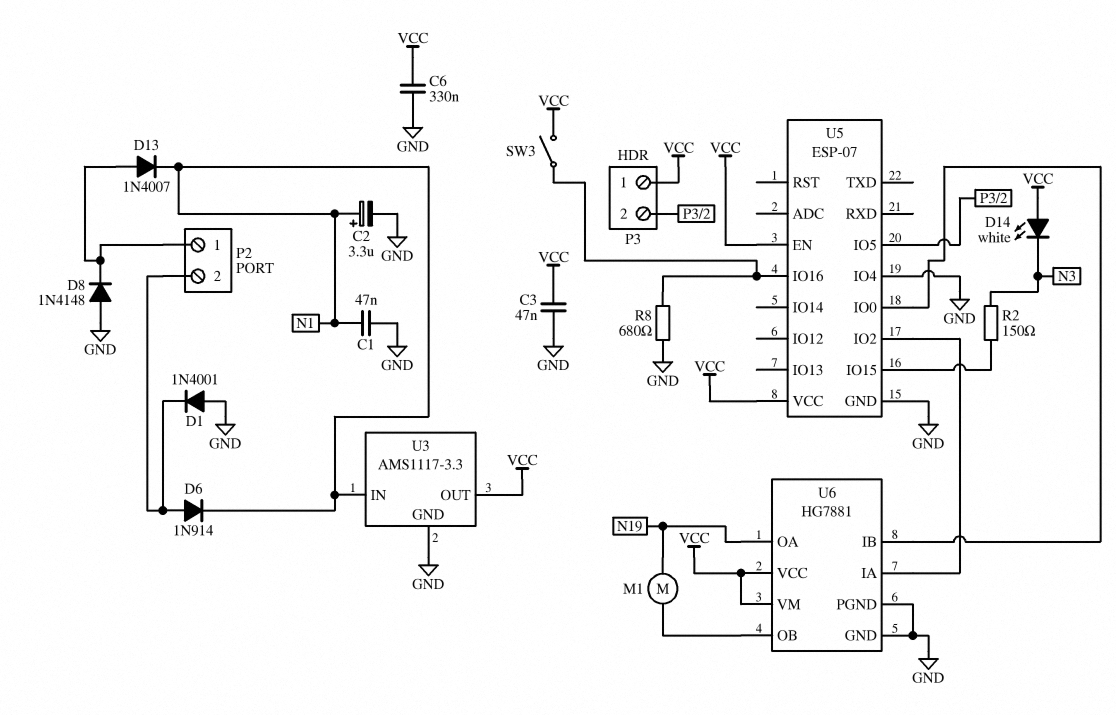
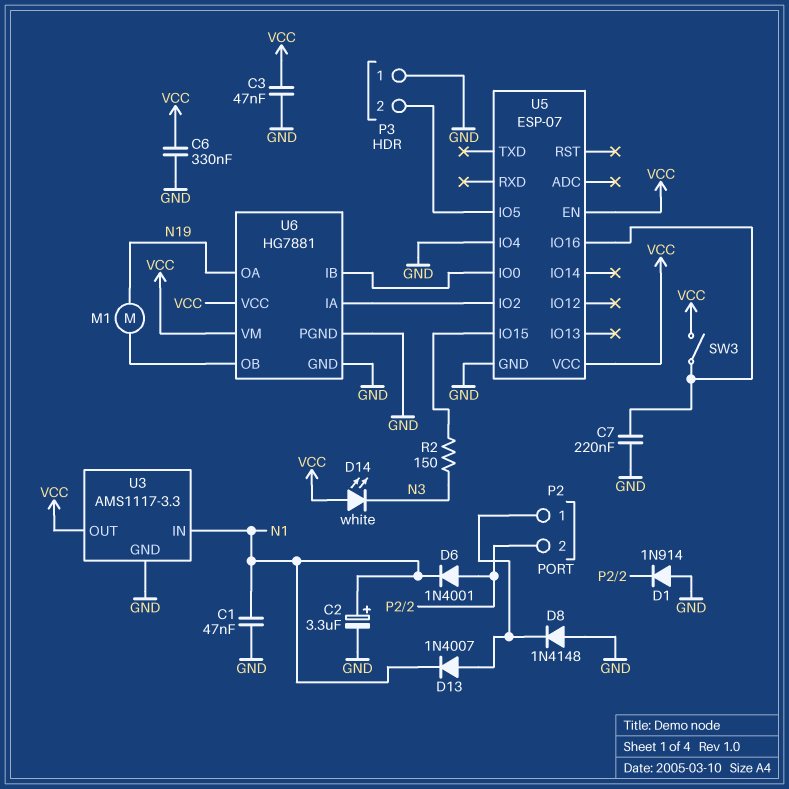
C7: none -> 220nF (GND, U5/IO16)
D1: diode 1N4001 (A GND, K P2/2) -> diode 1N914 (A GND, K P2/2)
D6: diode 1N914 (A P2/2, K N1) -> diode 1N4001 (A P2/2, K N1)
P3 pin 1: VCC -> GND
R8: 680 (GND, U5/IO16) -> none

